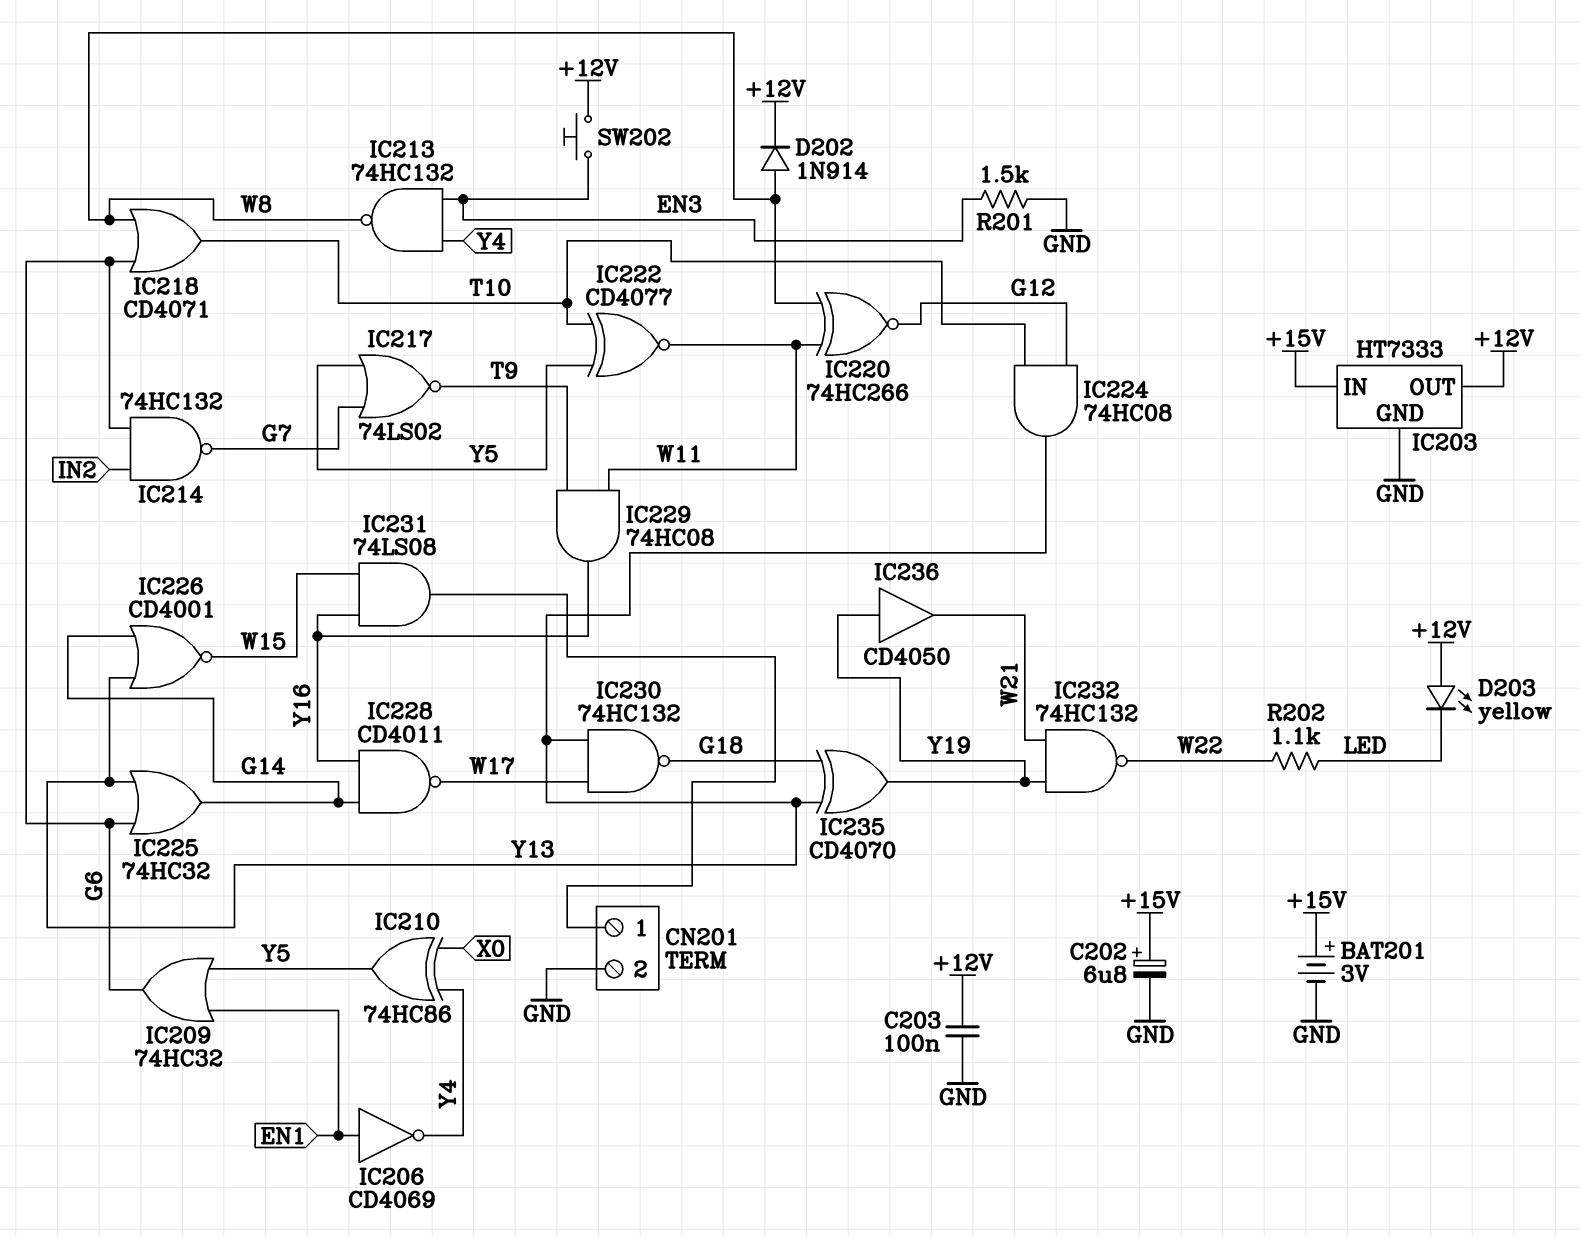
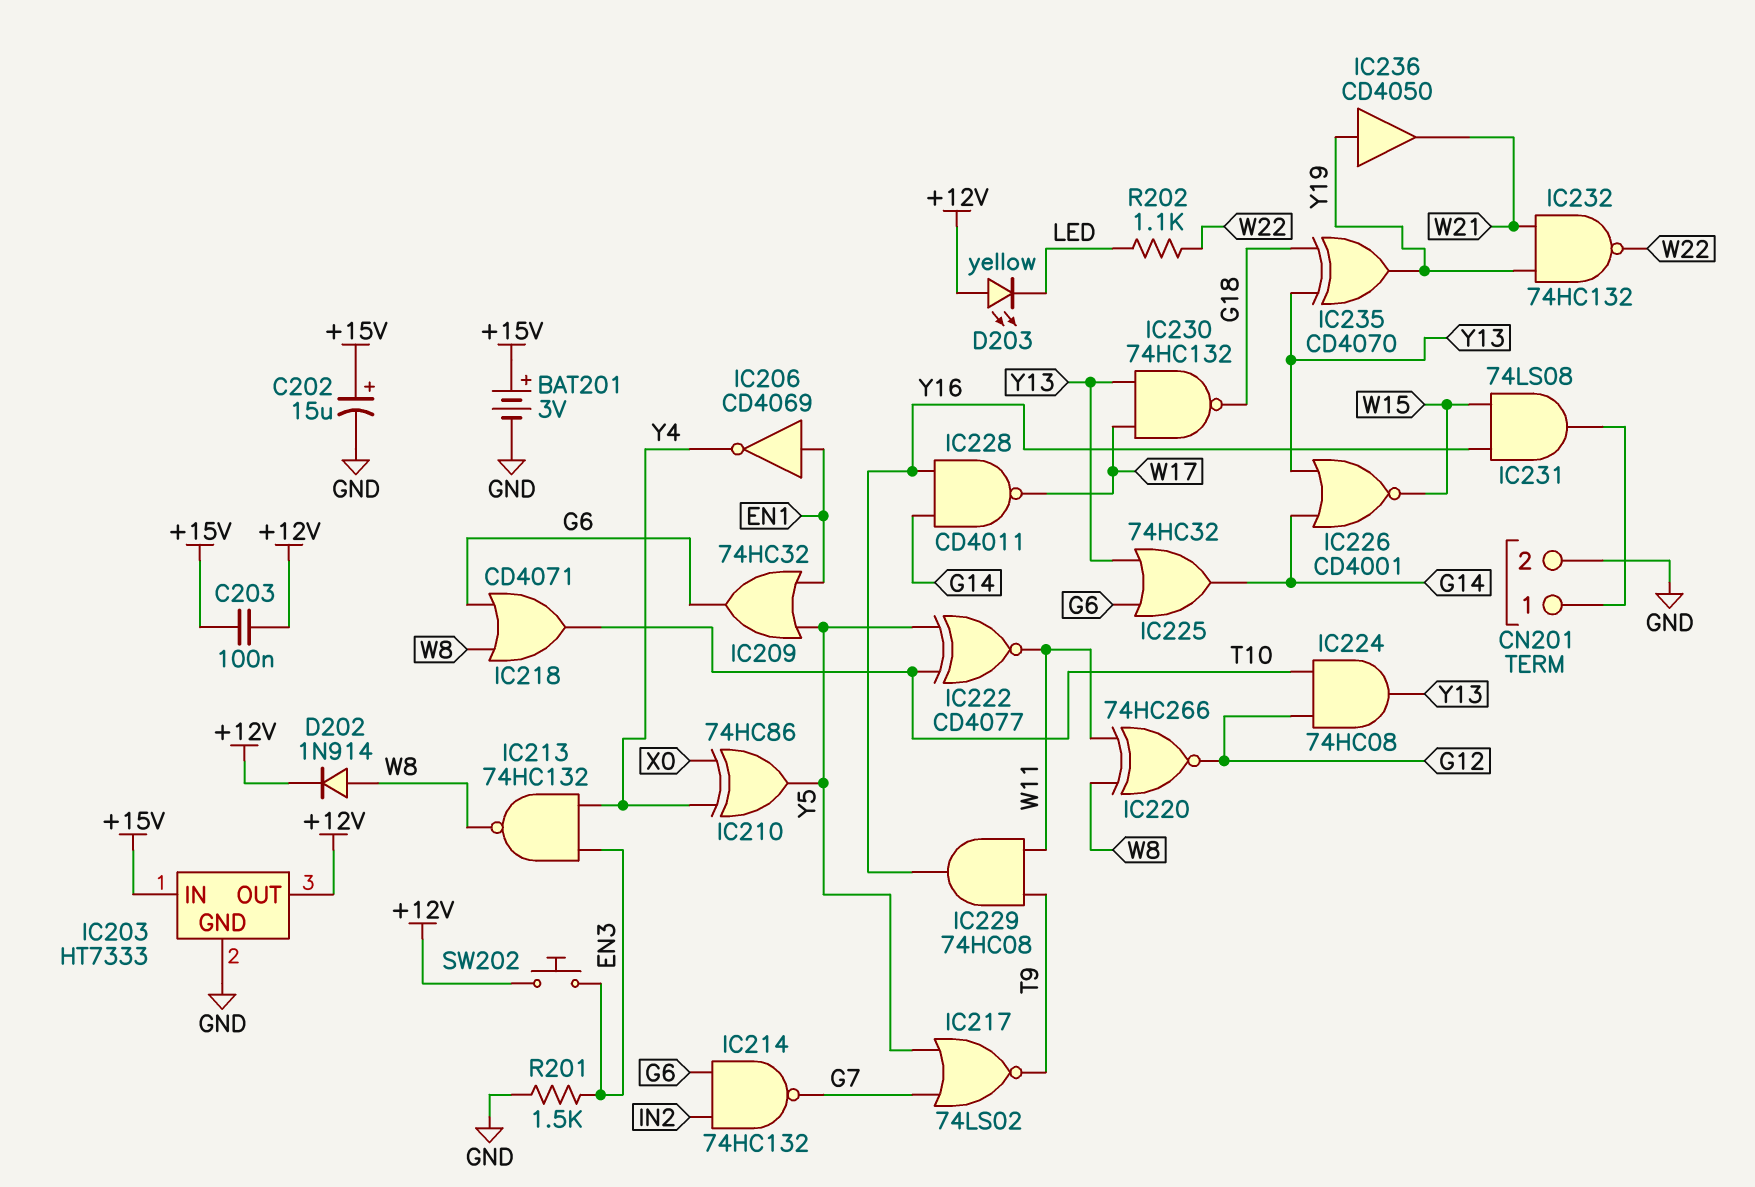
C202: 6.8uF (plus +15V, minus GND) -> 15uF (plus +15V, minus GND)
C203: 100nF (+12V, GND) -> 100nF (+12V, +15V)

